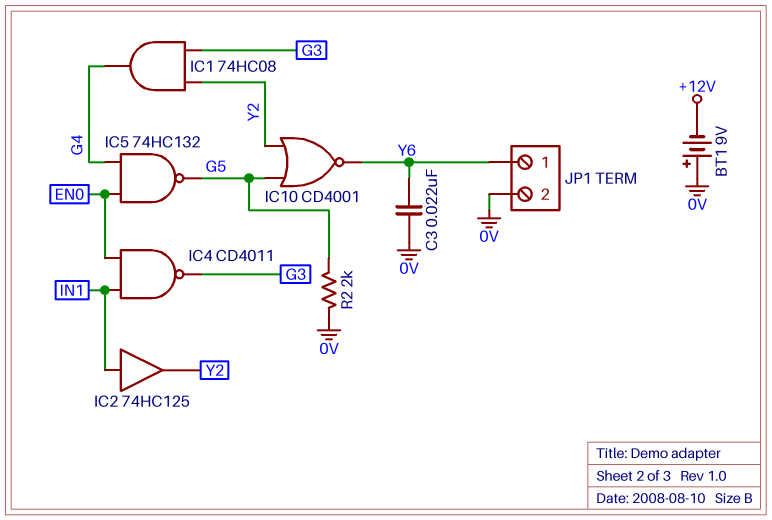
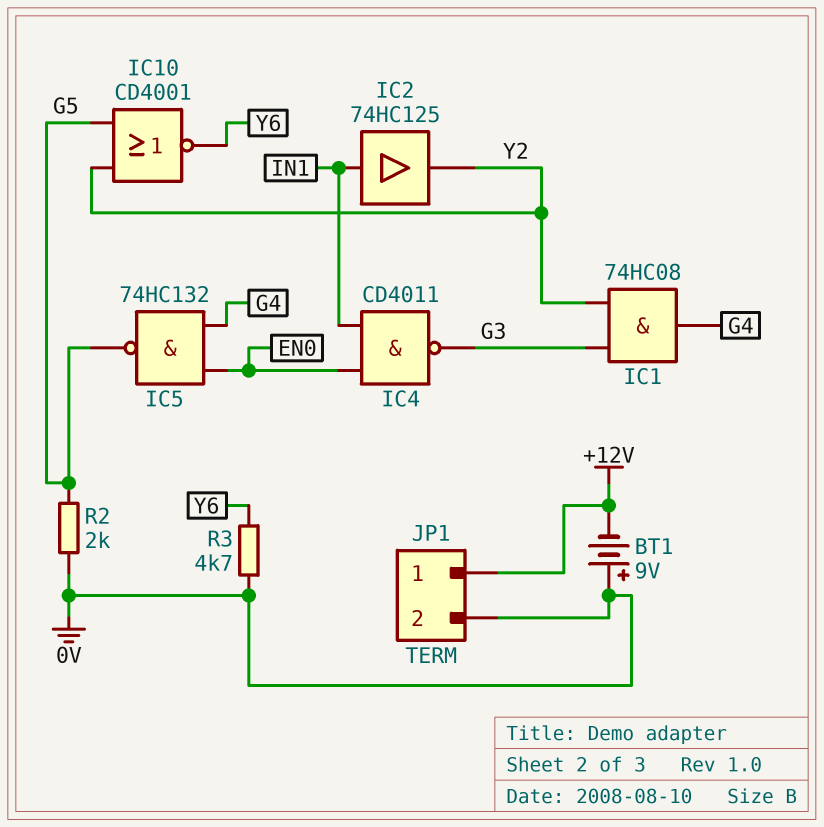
C3: 22nF (0V, Y6) -> none
JP1 pin 1: Y6 -> +12V
R3: none -> 4.7k (0V, Y6)

